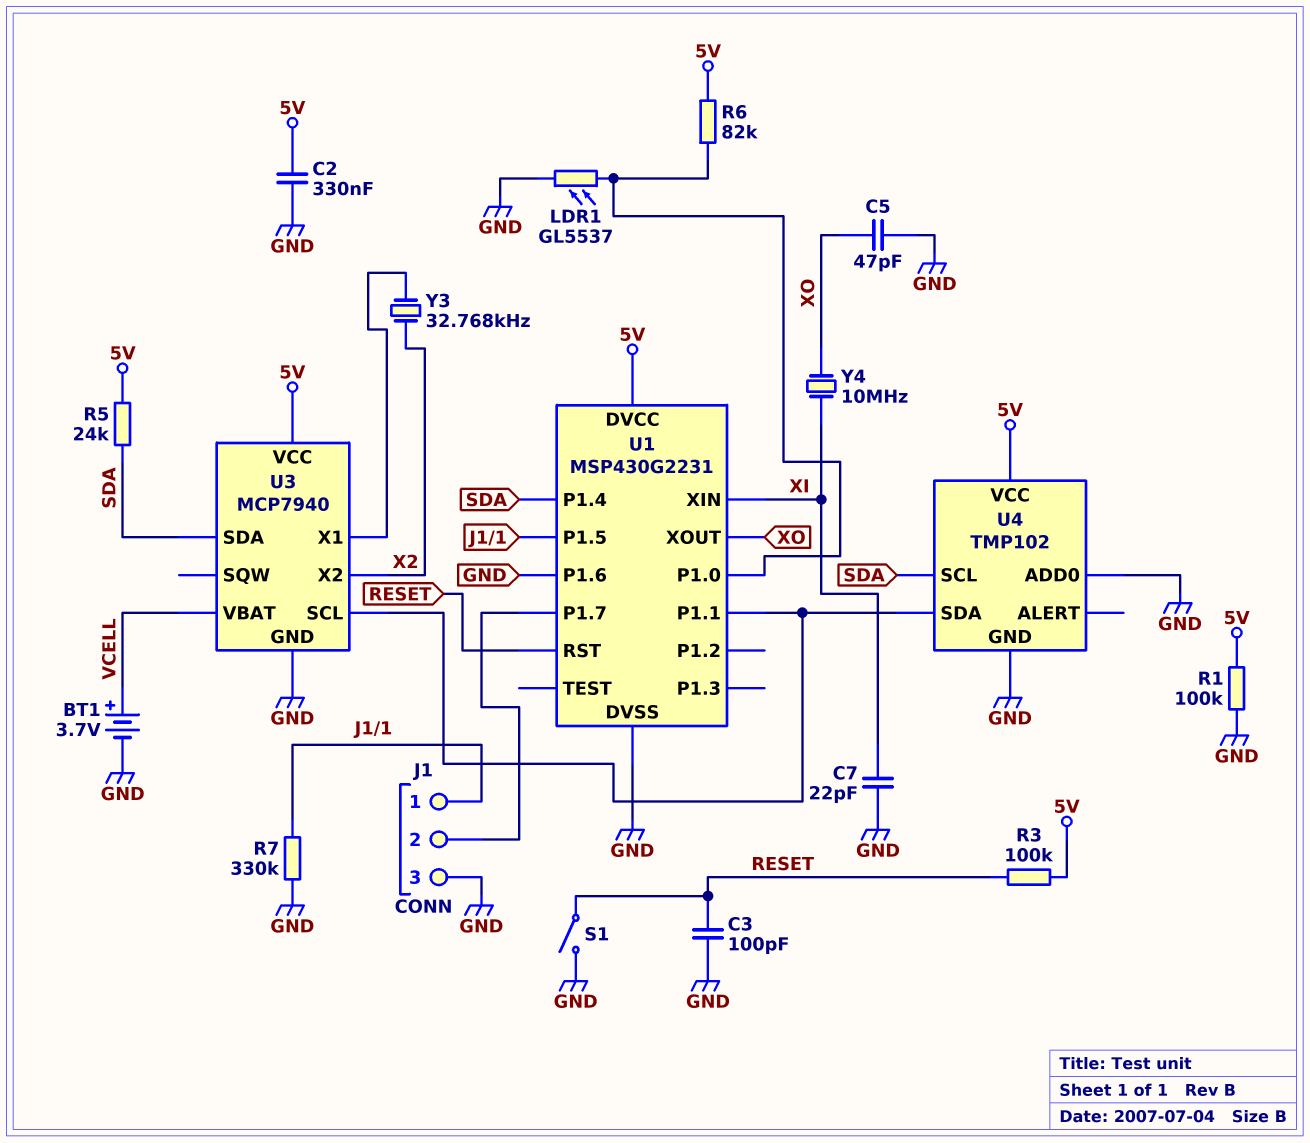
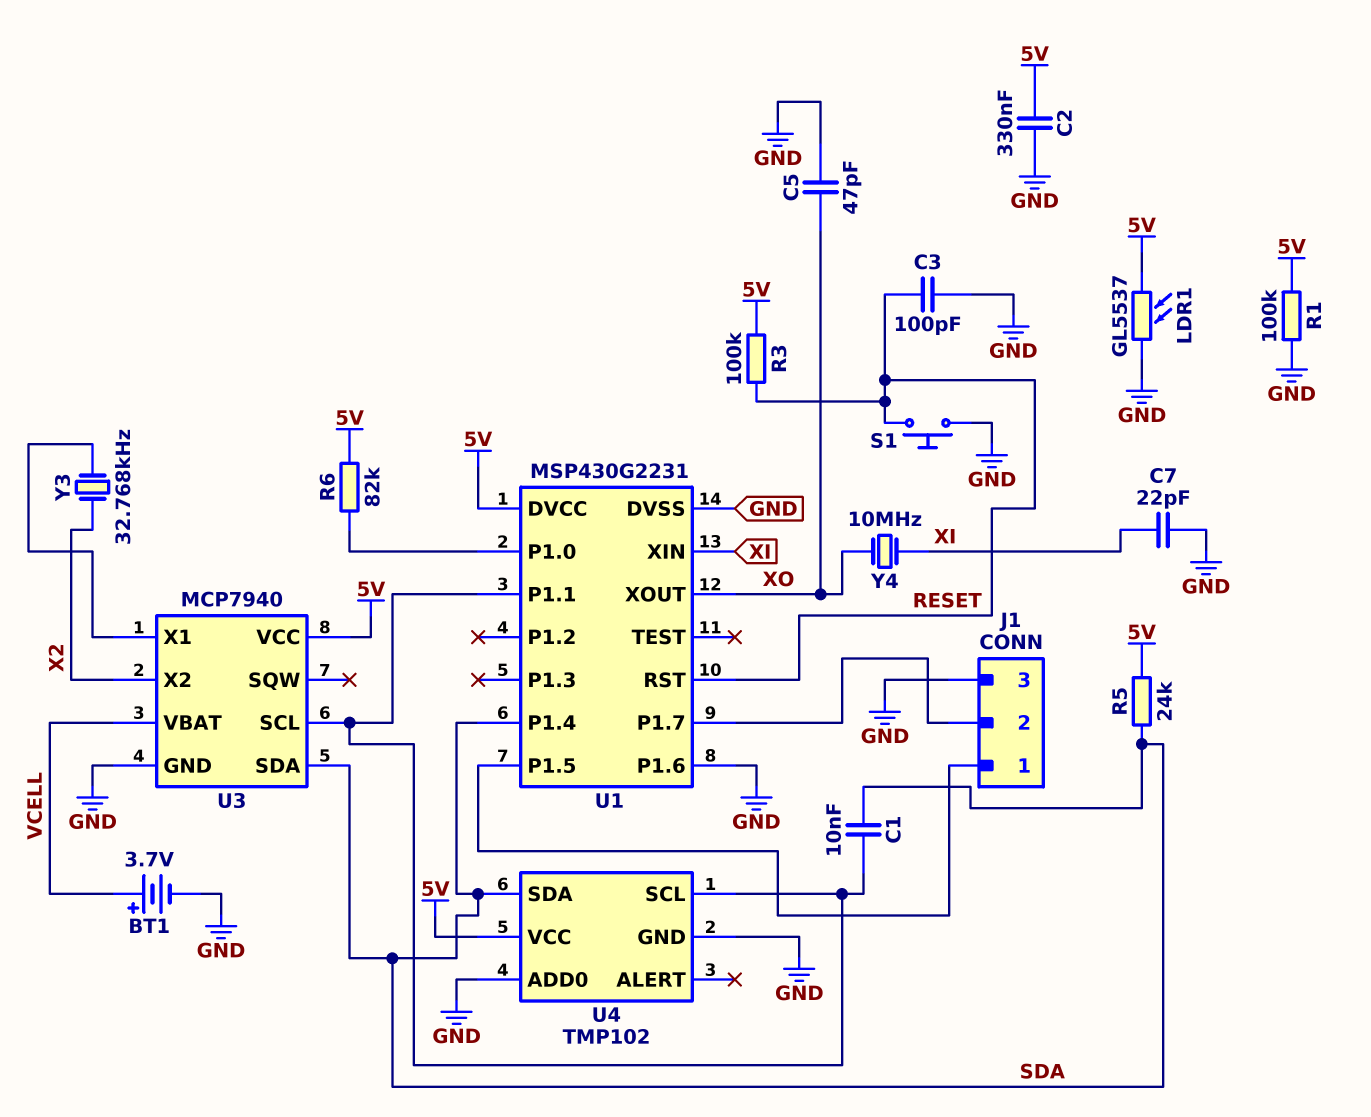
C1: none -> 10nF (SDA, U1/P1.1)
LDR1: GL5537 (GND, U1/P1.0) -> GL5537 (5V, GND)
R7: 330k (GND, J1/1) -> none
S1: switch (GND, RESET) -> button (GND, RESET)
U4 pin SCL: SDA -> U1/P1.1
U4 pin SDA: U1/P1.1 -> SDA

